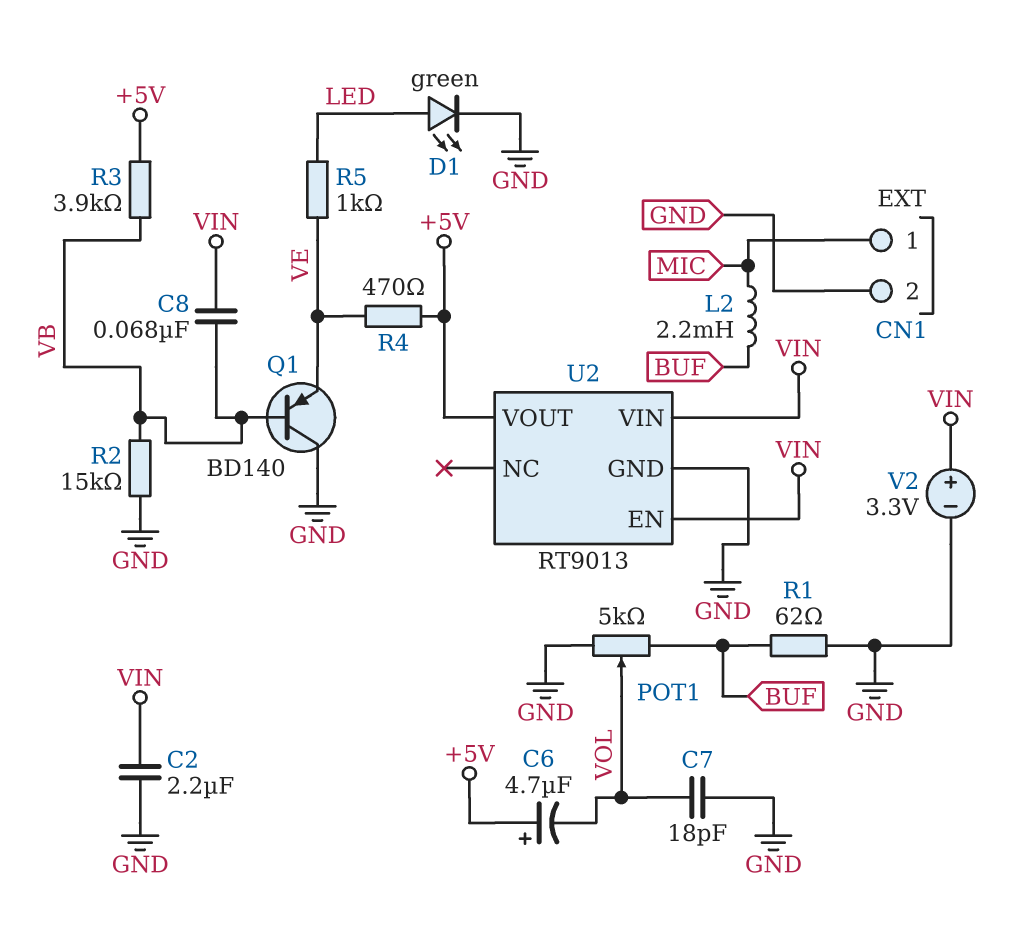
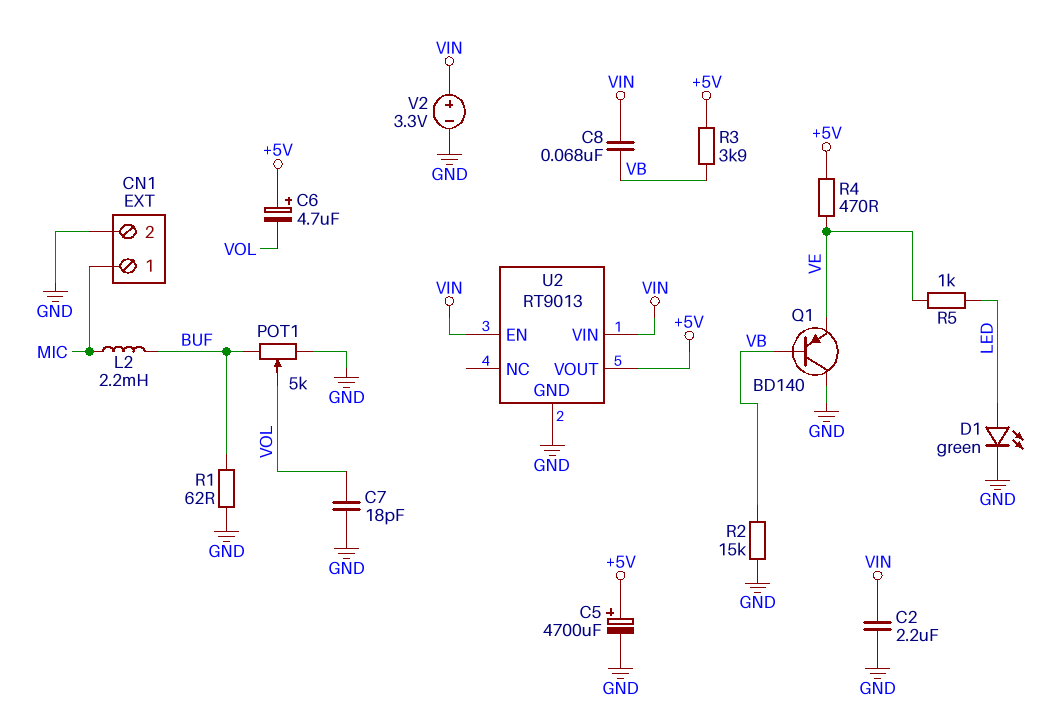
C5: none -> 4700uF (plus +5V, minus GND)

